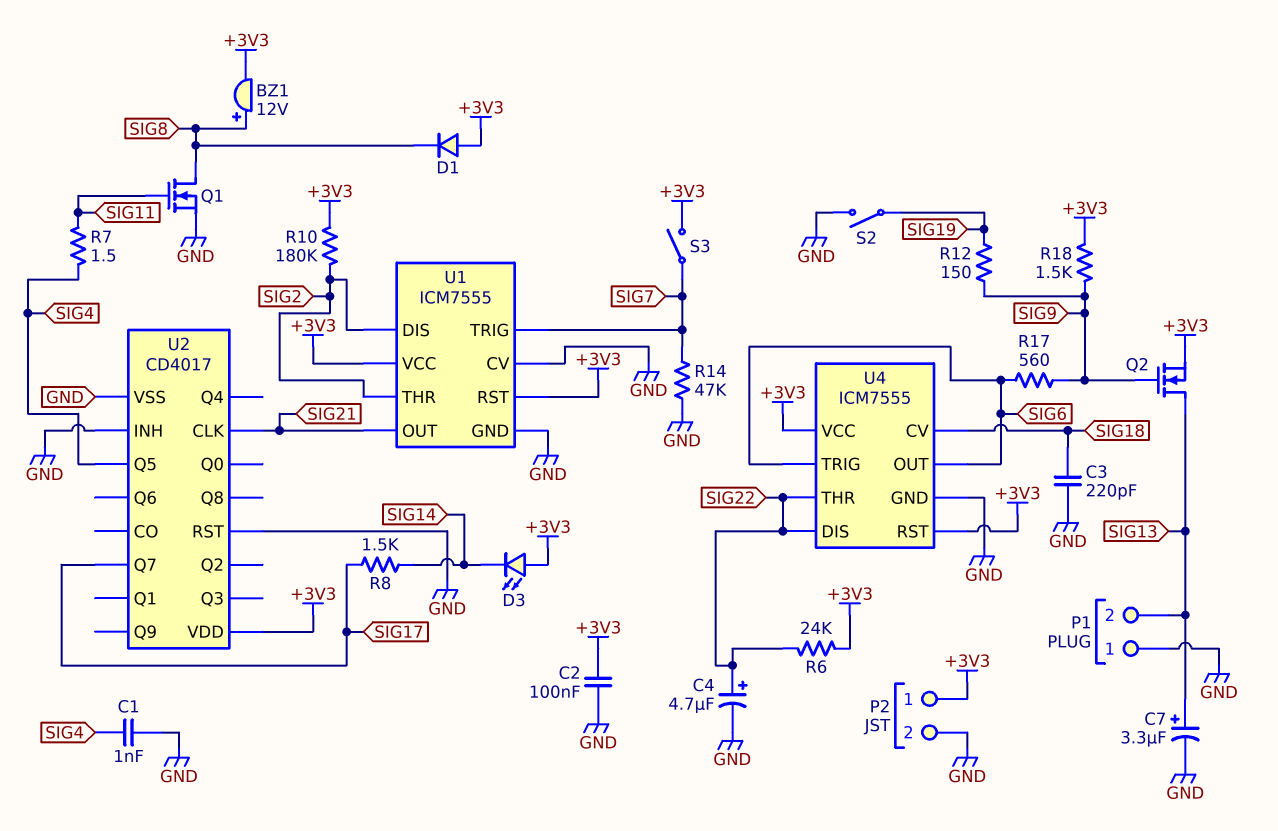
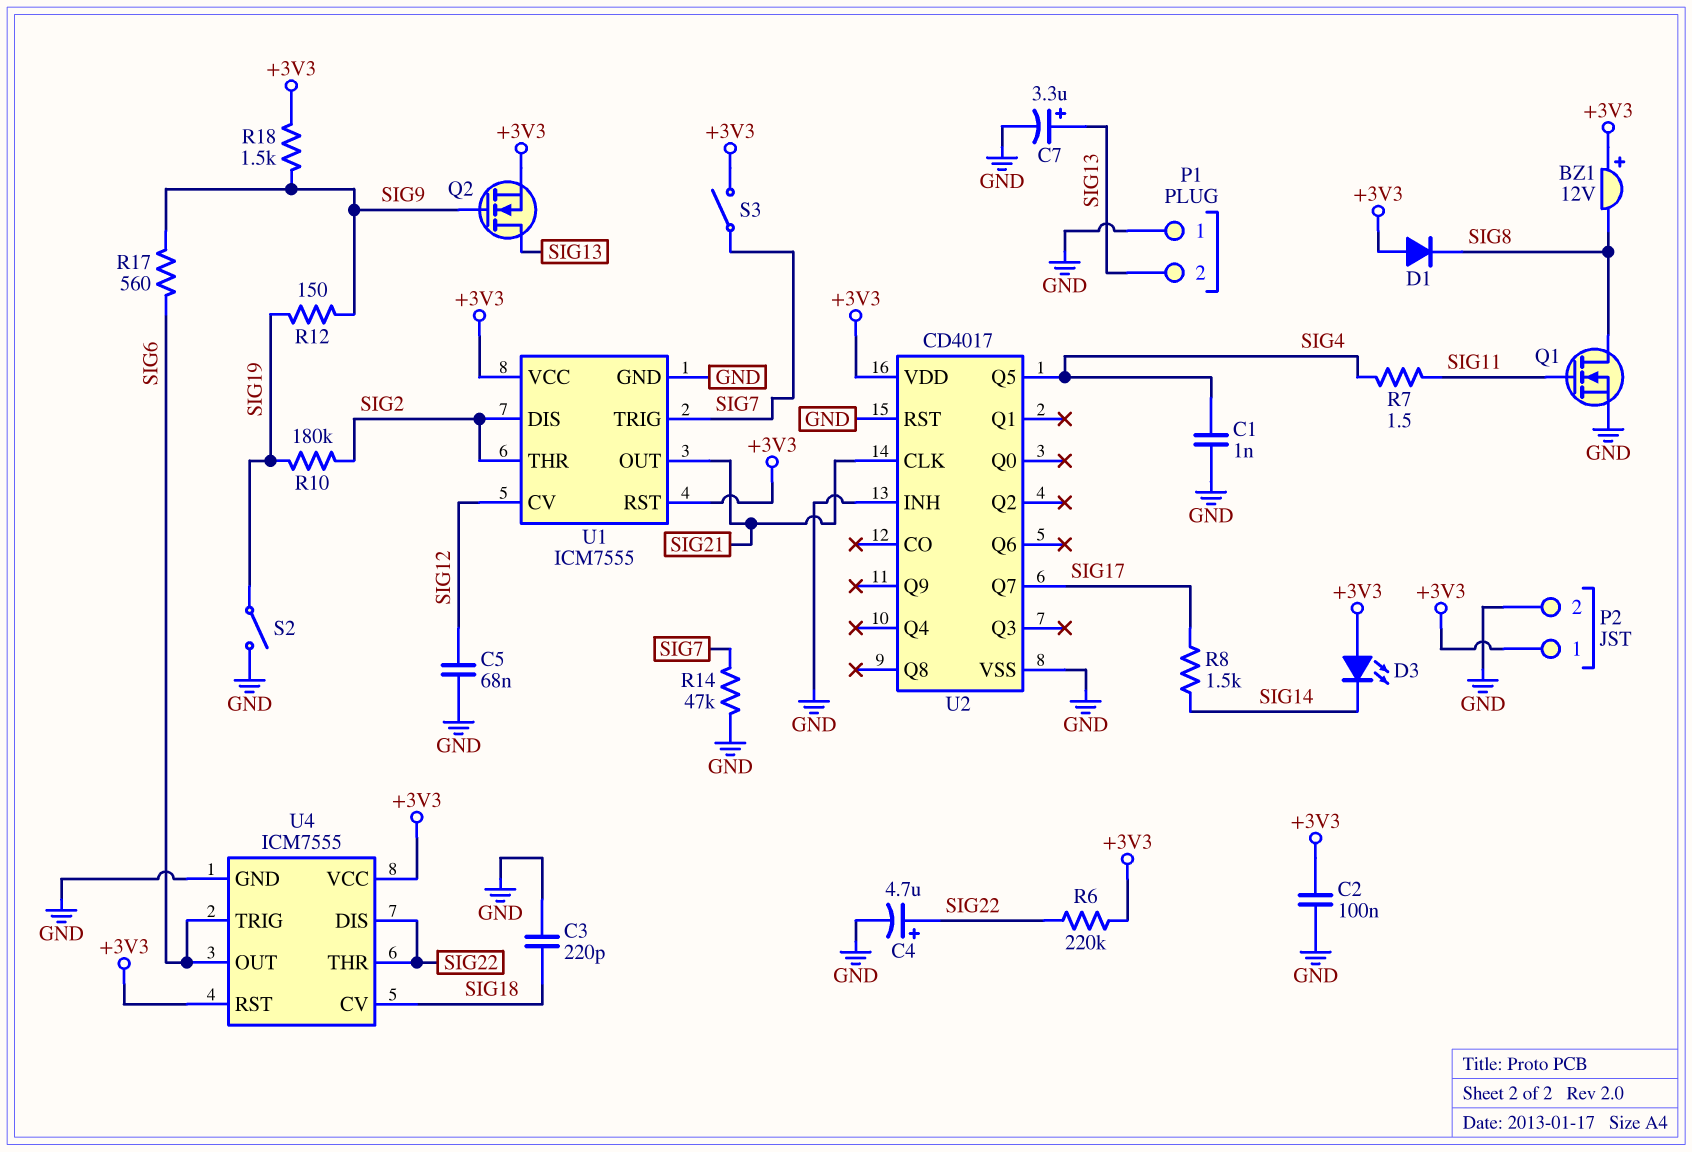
BZ1: buzzer 12V (plus SIG8, minus +3V3) -> buzzer 12V (plus +3V3, minus SIG8)
C5: none -> 68nF (GND, SIG12)
R6: 24k (+3V3, SIG22) -> 220k (+3V3, SIG22)
R10: 180k (+3V3, SIG2) -> 180k (SIG2, SIG19)
U1 pin CV: GND -> SIG12

